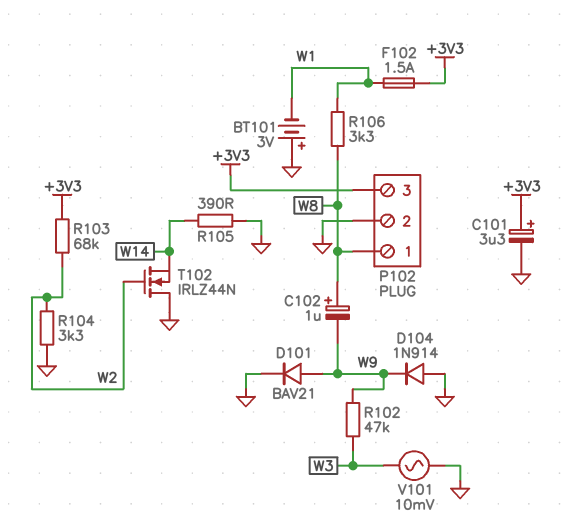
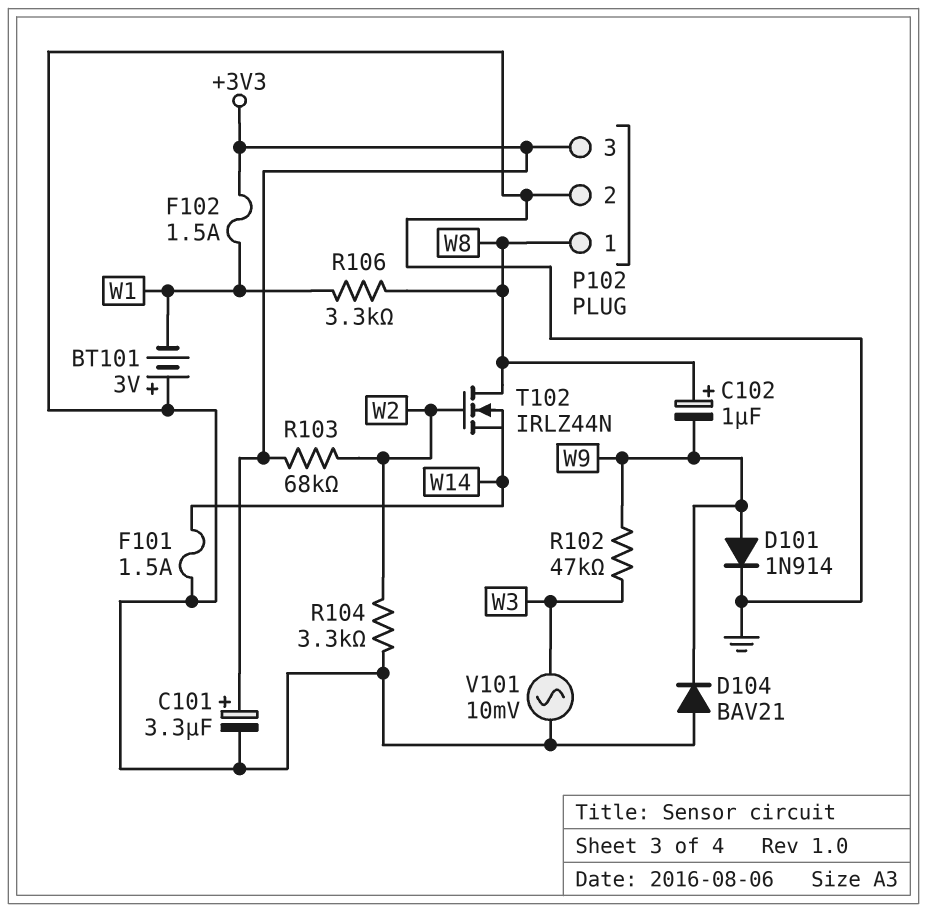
D101: diode BAV21 (A W9, K GND) -> diode 1N914 (A W9, K GND)
D104: diode 1N914 (A GND, K W9) -> diode BAV21 (A GND, K W9)
F101: none -> 1.5A (GND, W14)
R105: 390 (GND, W14) -> none
T102: NMOS IRLZ44N (G W2, D GND, S W14) -> NMOS IRLZ44N (G W2, D W8, S W14)

